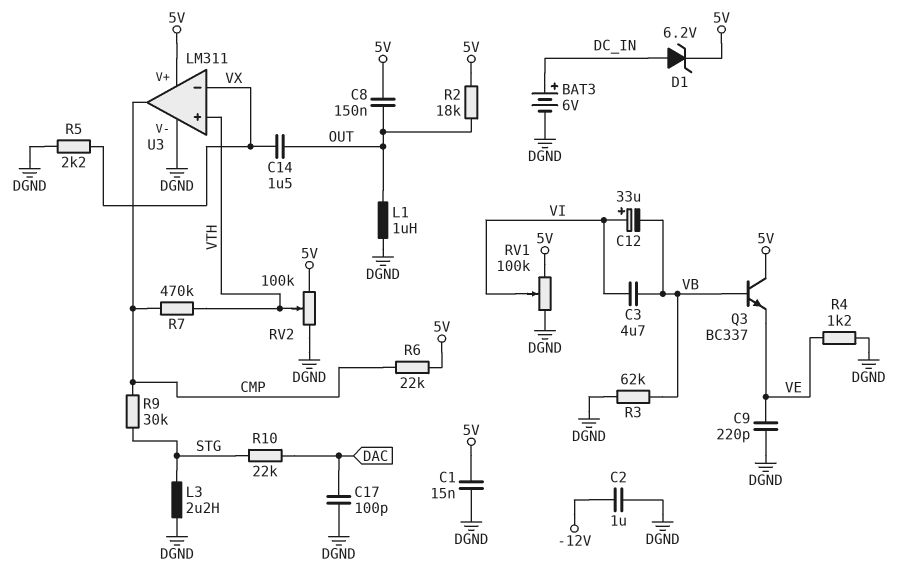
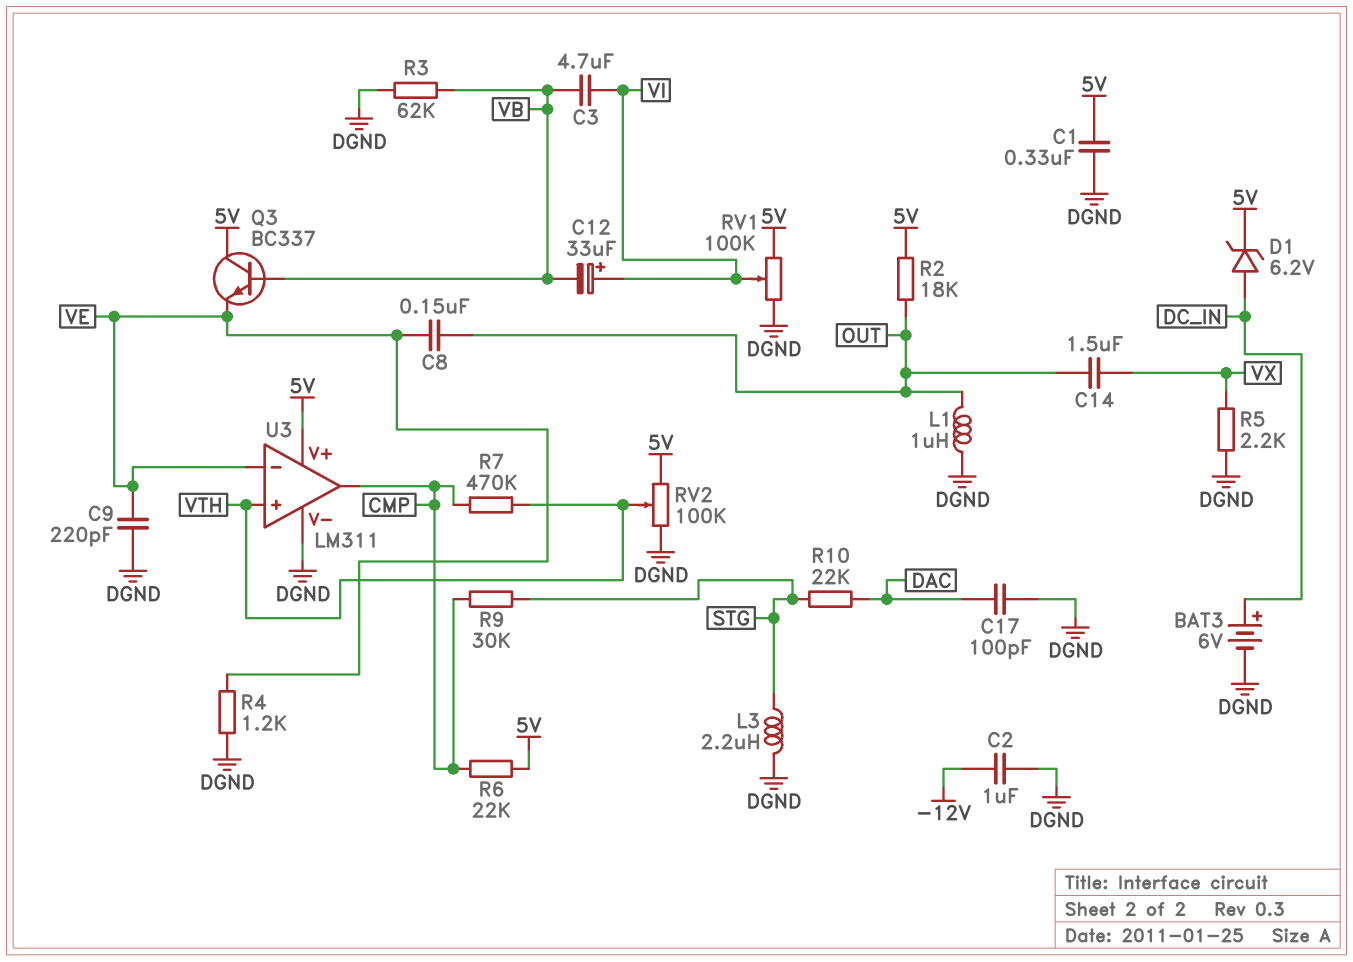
C1: 15nF (5V, DGND) -> 330nF (5V, DGND)
C8: 150nF (5V, OUT) -> 150nF (OUT, VE)
U3 pin in-: VX -> VE

